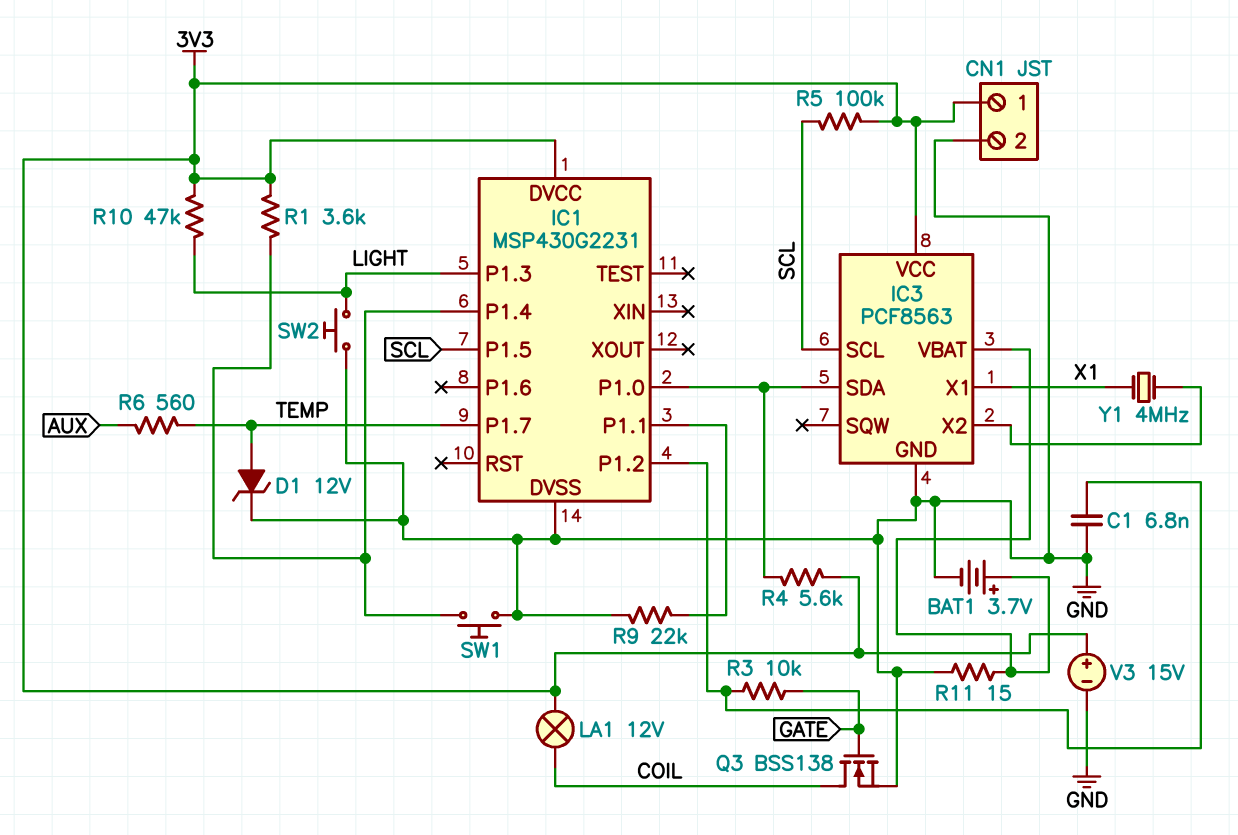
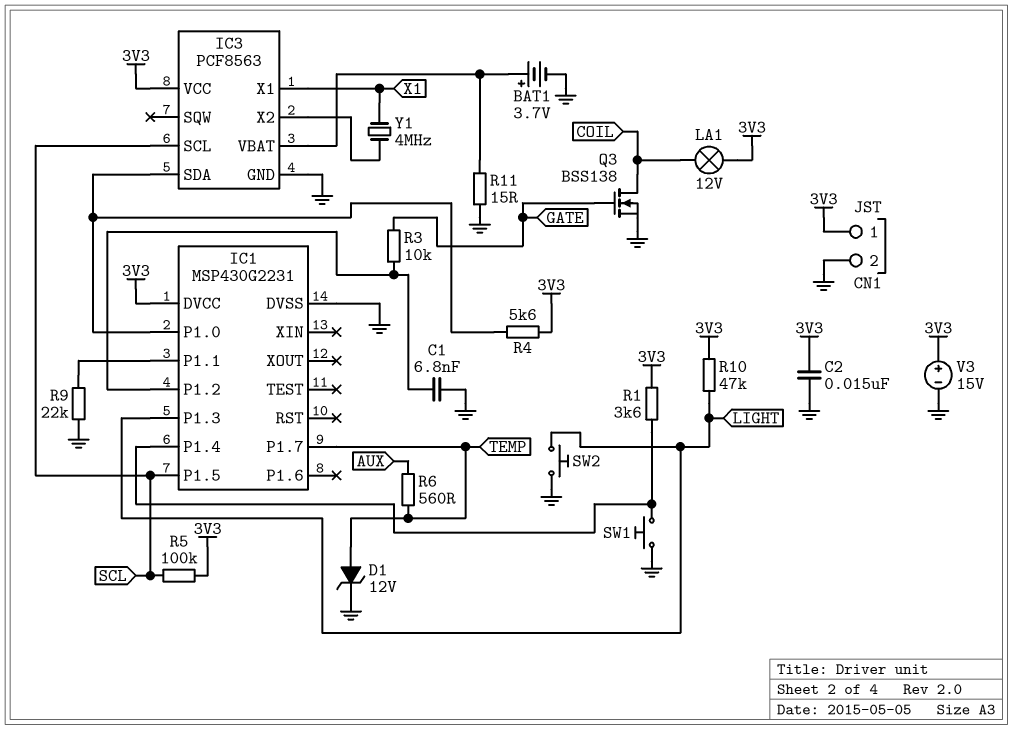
C2: none -> 15nF (3V3, GND)

